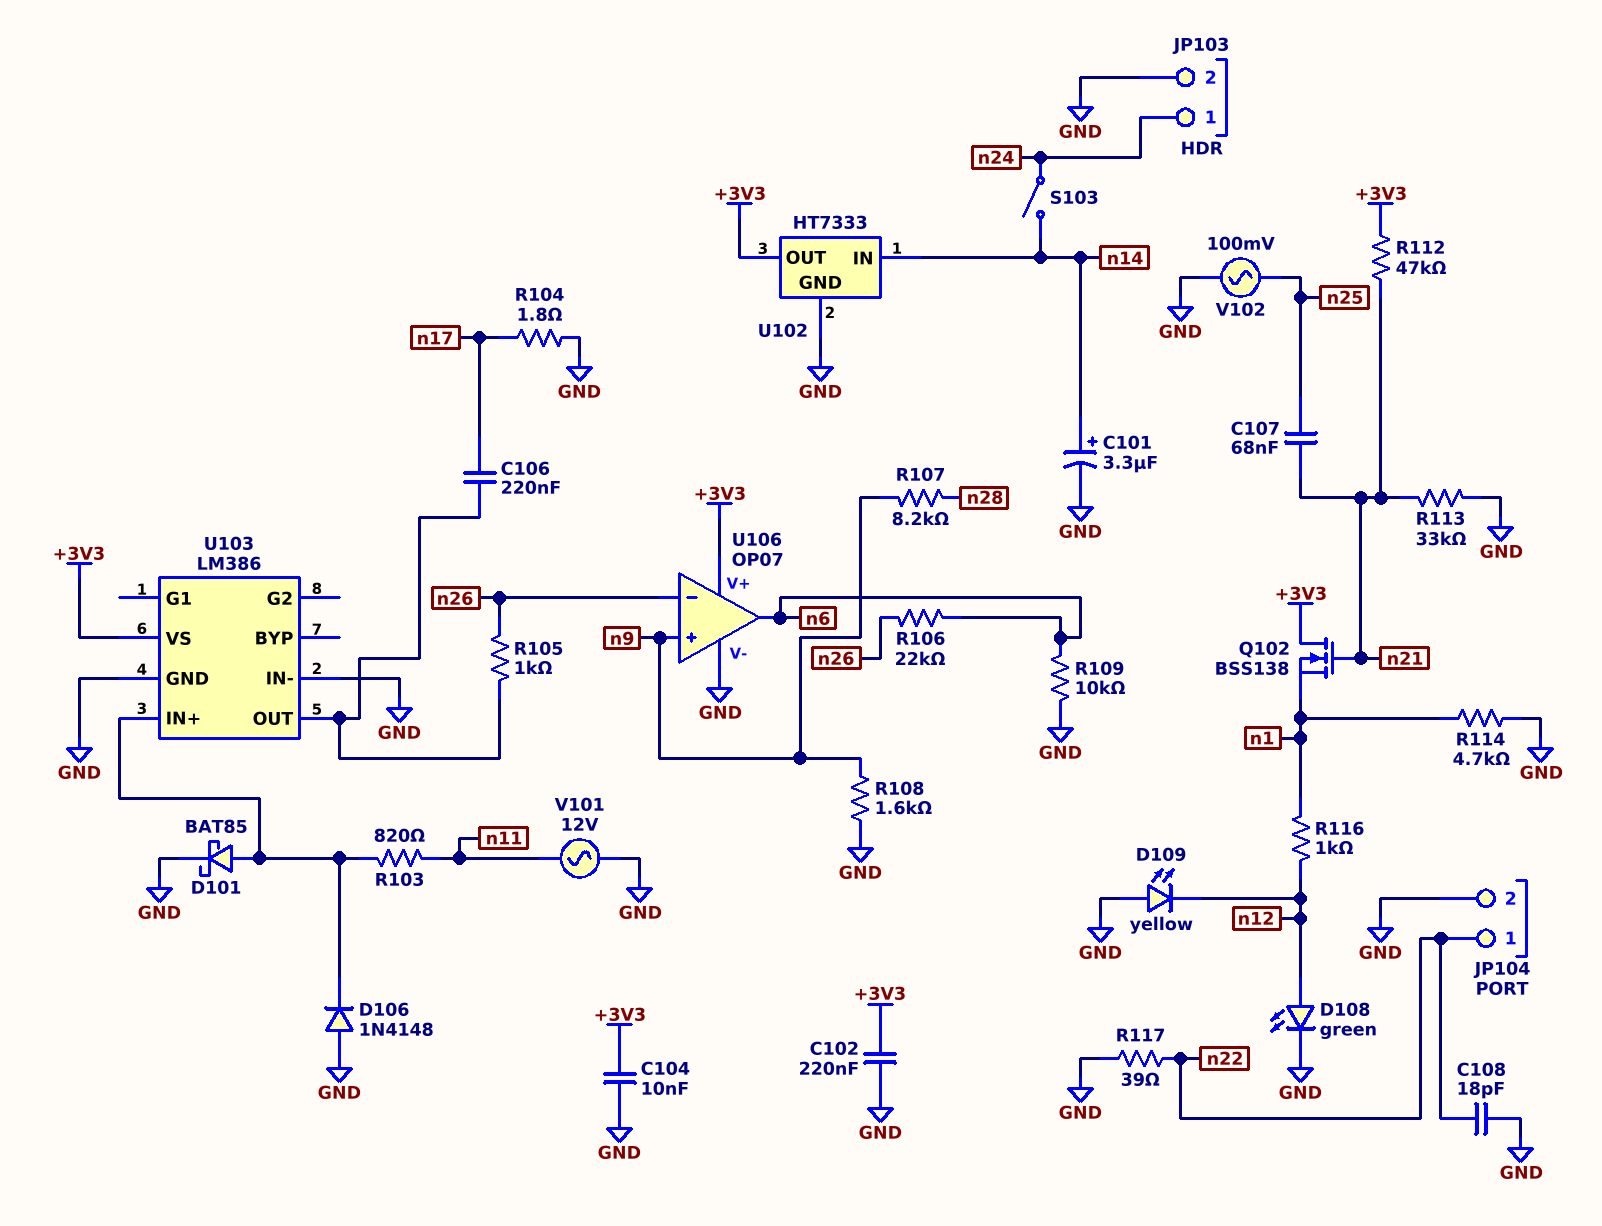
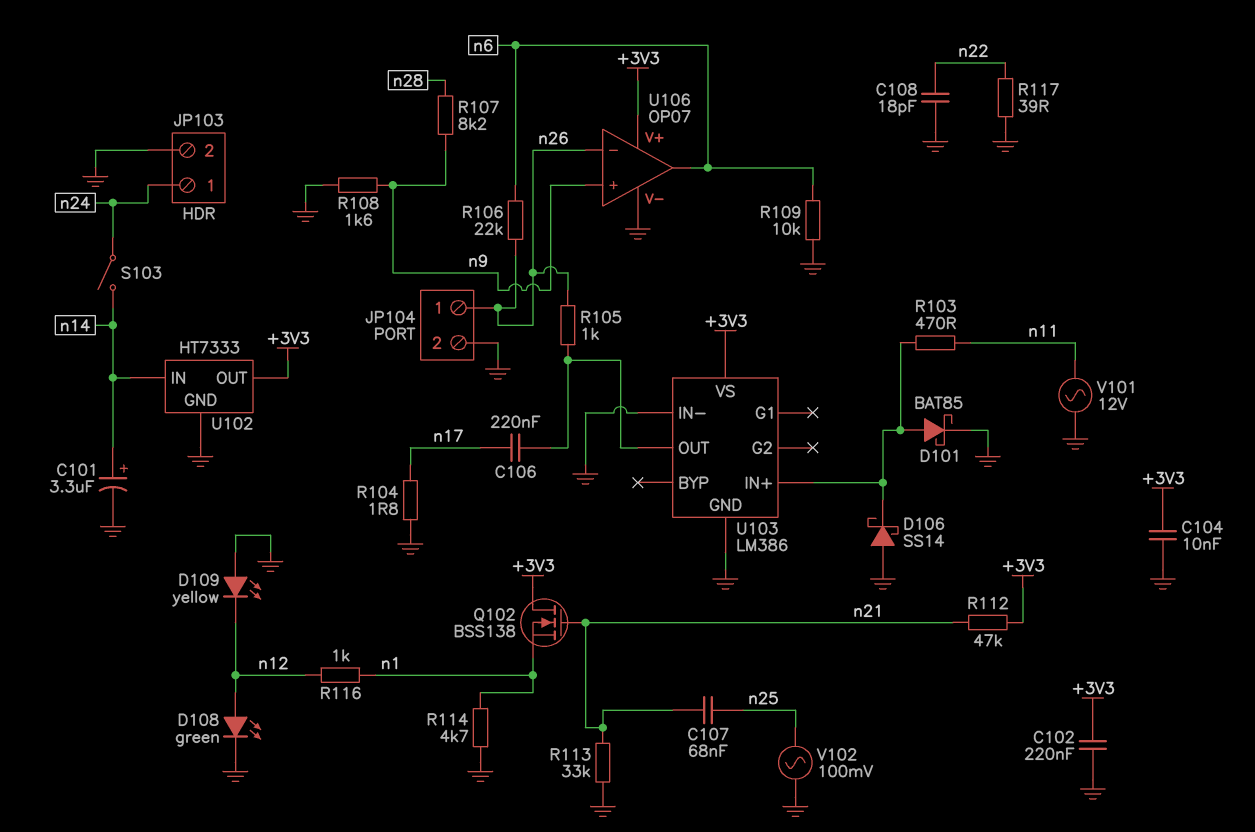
D106: diode 1N4148 (A GND, K U103/IN+) -> schottky SS14 (A GND, K U103/IN+)
JP104 pin 1: n22 -> n26
R103: 820 (U103/IN+, n11) -> 470 (U103/IN+, n11)

